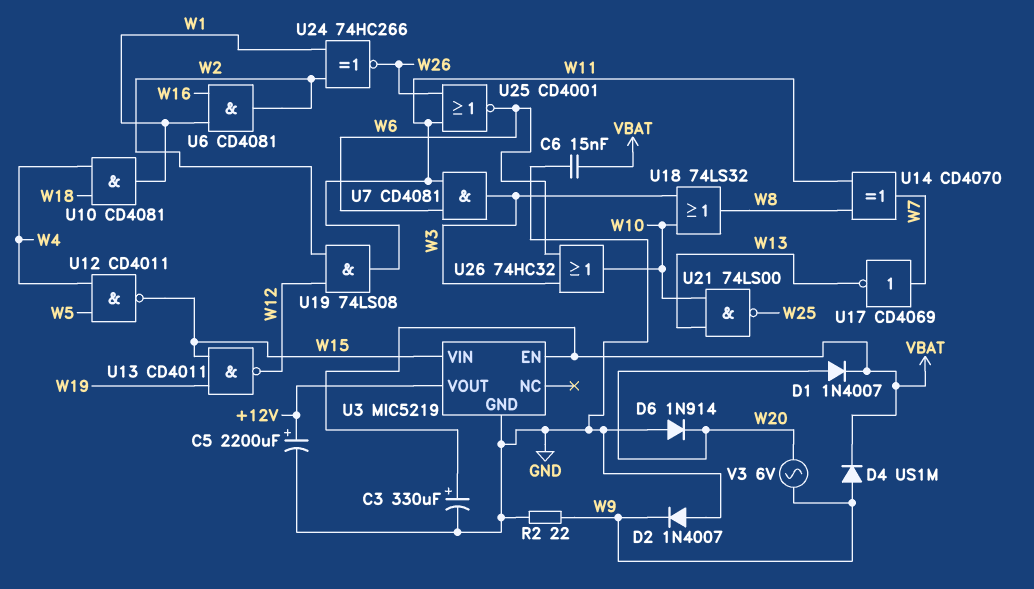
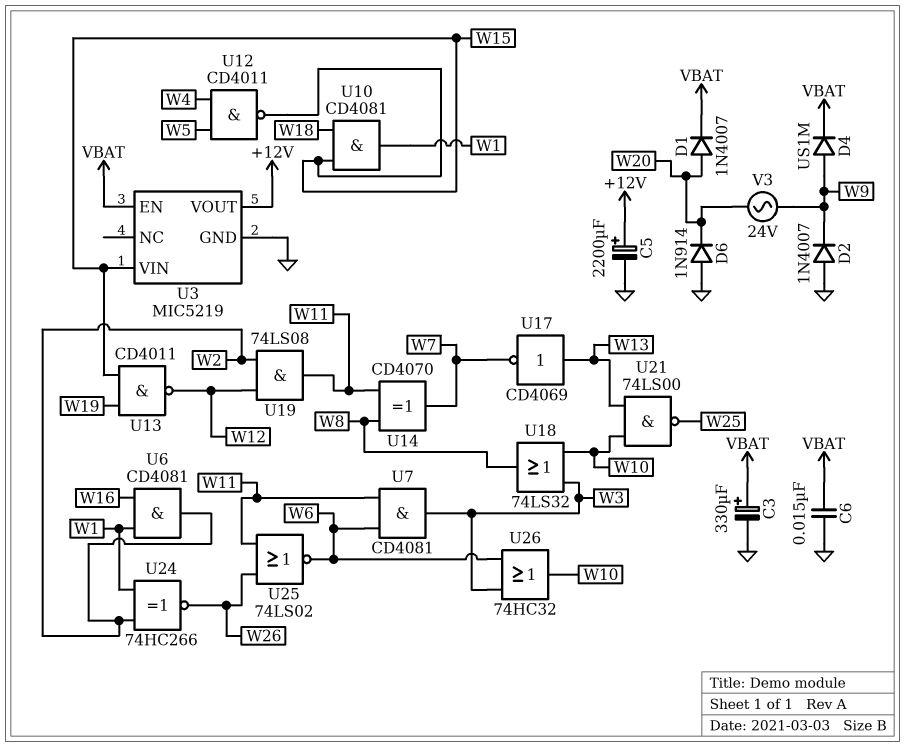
R2: 22 (GND, W9) -> none
U10: AND CD4081 (in W4, in W18, out W1) -> AND CD4081 (in W15, in W18, out W1)
U17: NOT CD4069 (in W7, out W13) -> NOT CD4069 (in W13, out W7)
U25: NOR CD4001 (in W11, in W26, out W6) -> NOR 74LS02 (in W11, in W26, out W6)
V3: AC 6V (W9, W20) -> AC 24V (W9, W20)

